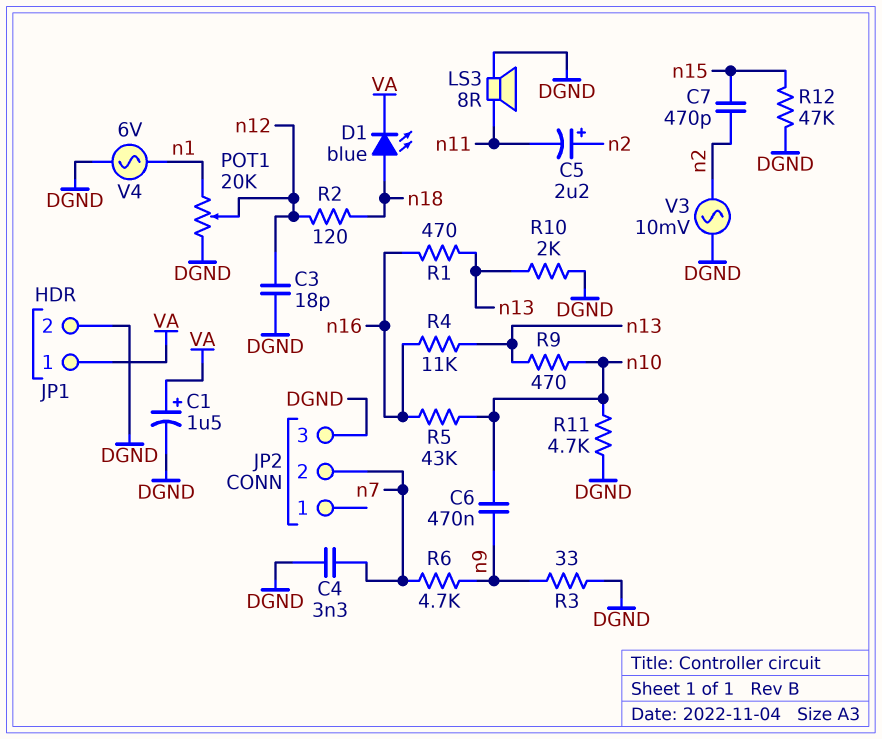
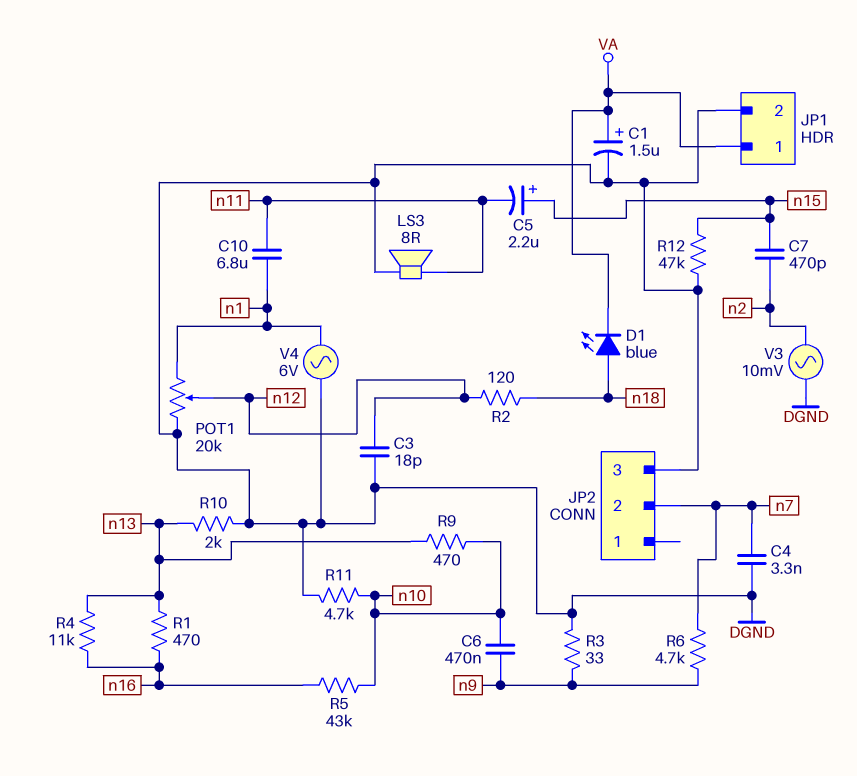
C5: 2.2uF (plus n2, minus n11) -> 2.2uF (plus n15, minus n11)
C10: none -> 6.8uF (n1, n11)

